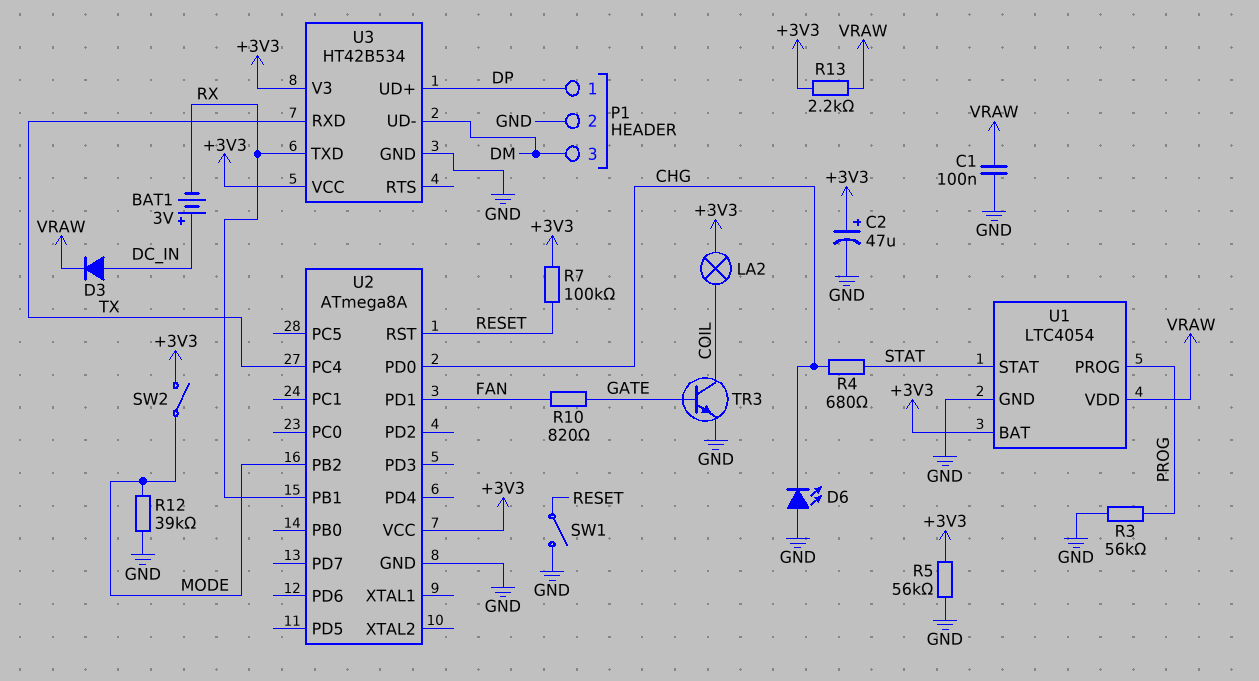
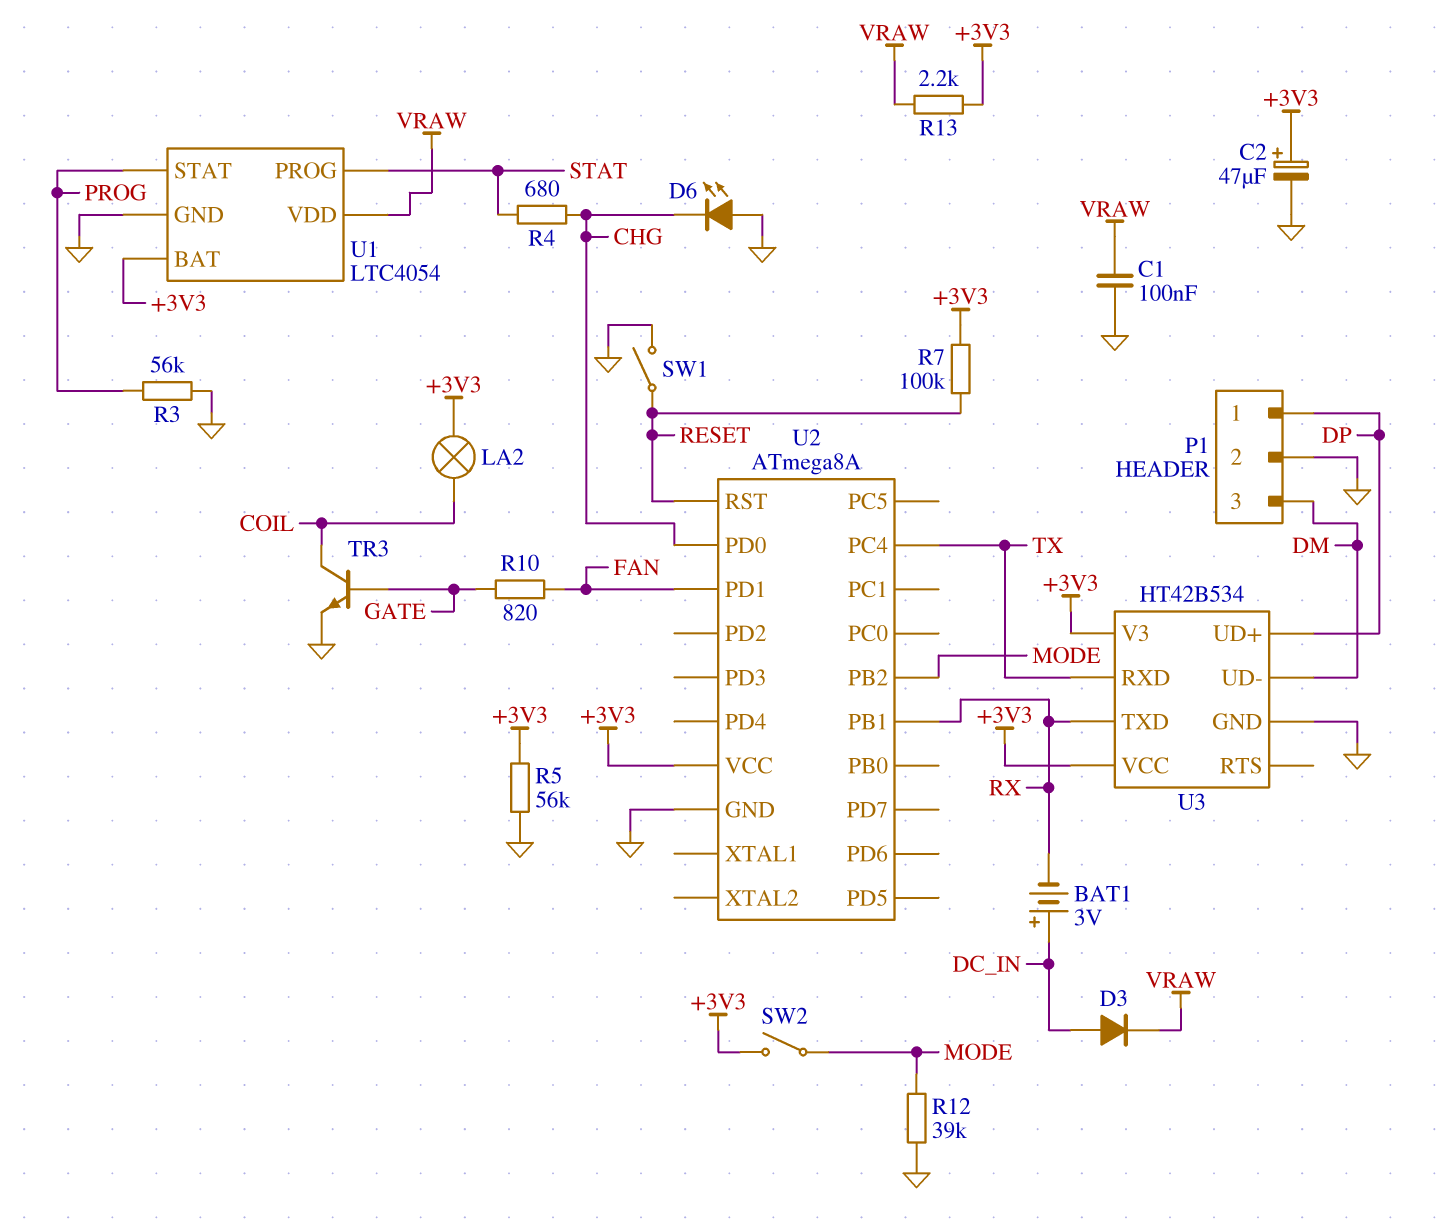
U1 pin PROG: PROG -> STAT
U1 pin STAT: STAT -> PROG

